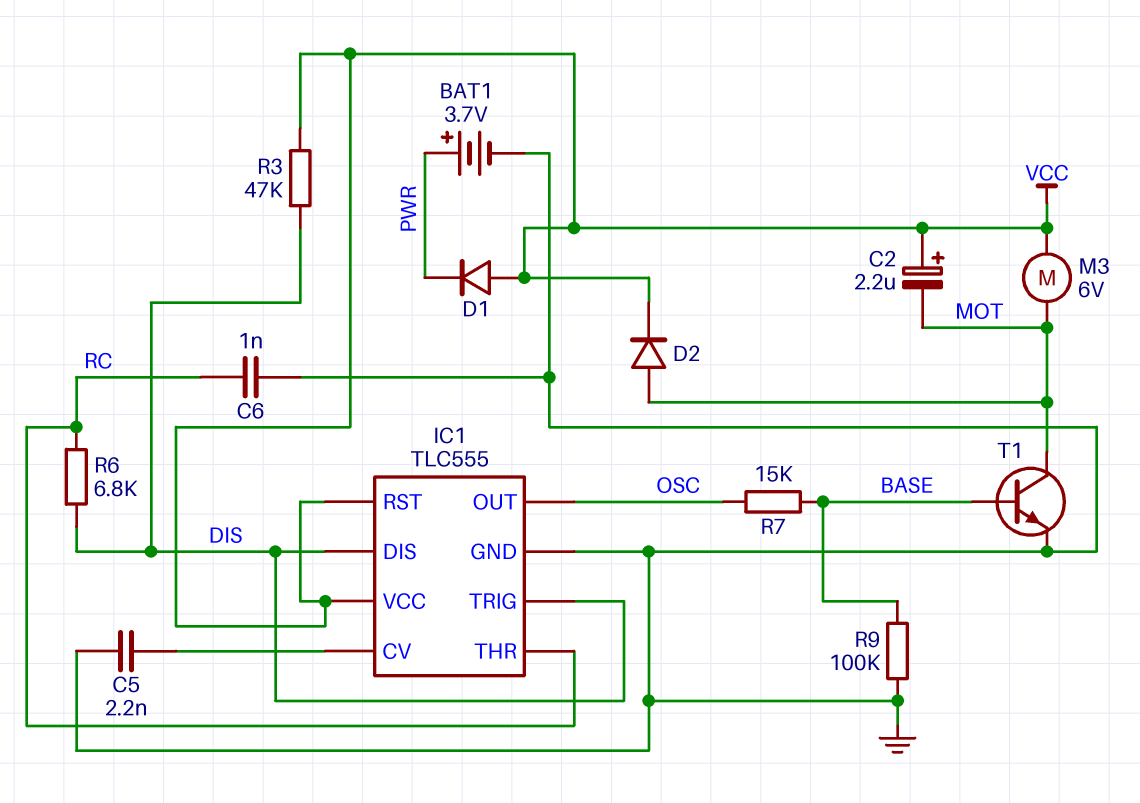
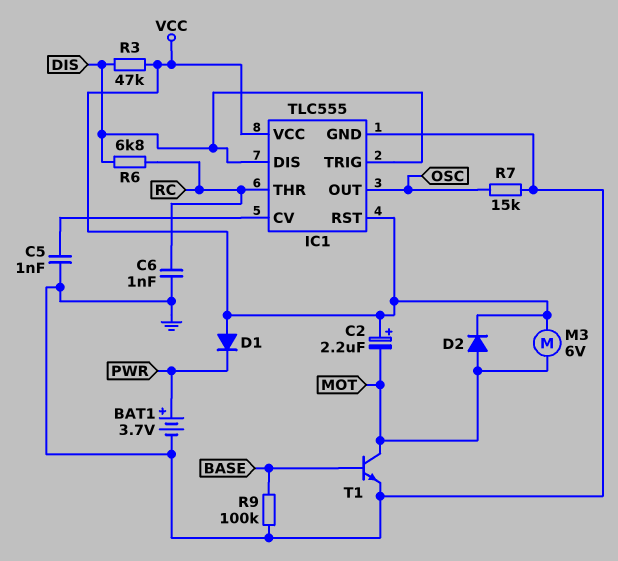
C5: 2.2nF (GND, IC1/CV) -> 1nF (GND, IC1/CV)
R7: 15k (BASE, OSC) -> 15k (GND, OSC)

